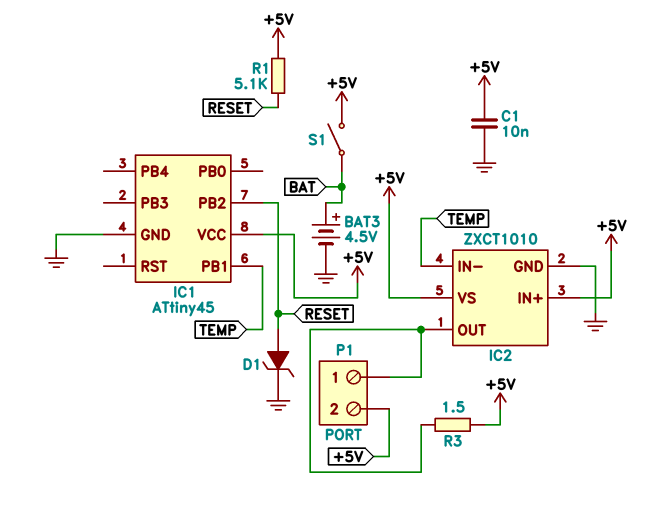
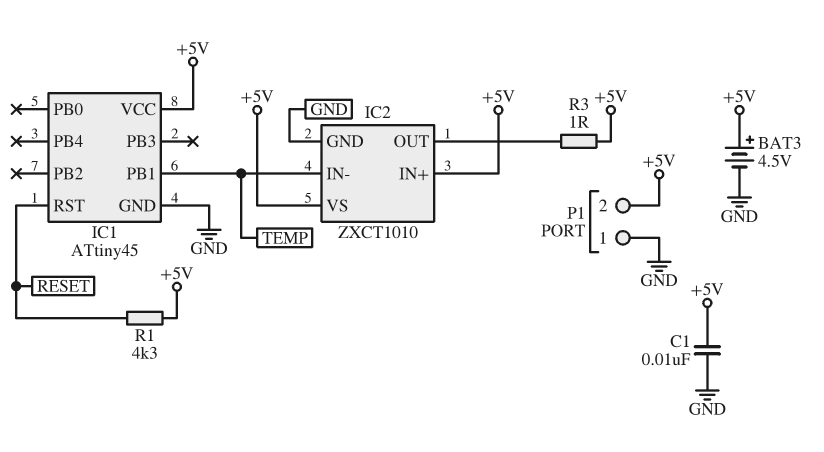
BAT3: 4.5V (plus BAT, minus GND) -> 4.5V (plus +5V, minus GND)
D1: zener (A RESET, K GND) -> none
IC1 pin PB2: RESET -> none
IC1 pin RST: none -> RESET
P1 pin 1: IC2/OUT -> GND
R1: 5.1k (+5V, RESET) -> 4.3k (+5V, RESET)
R3: 1.5 (+5V, IC2/OUT) -> 1 (+5V, IC2/OUT)
S1: switch (+5V, BAT) -> none

